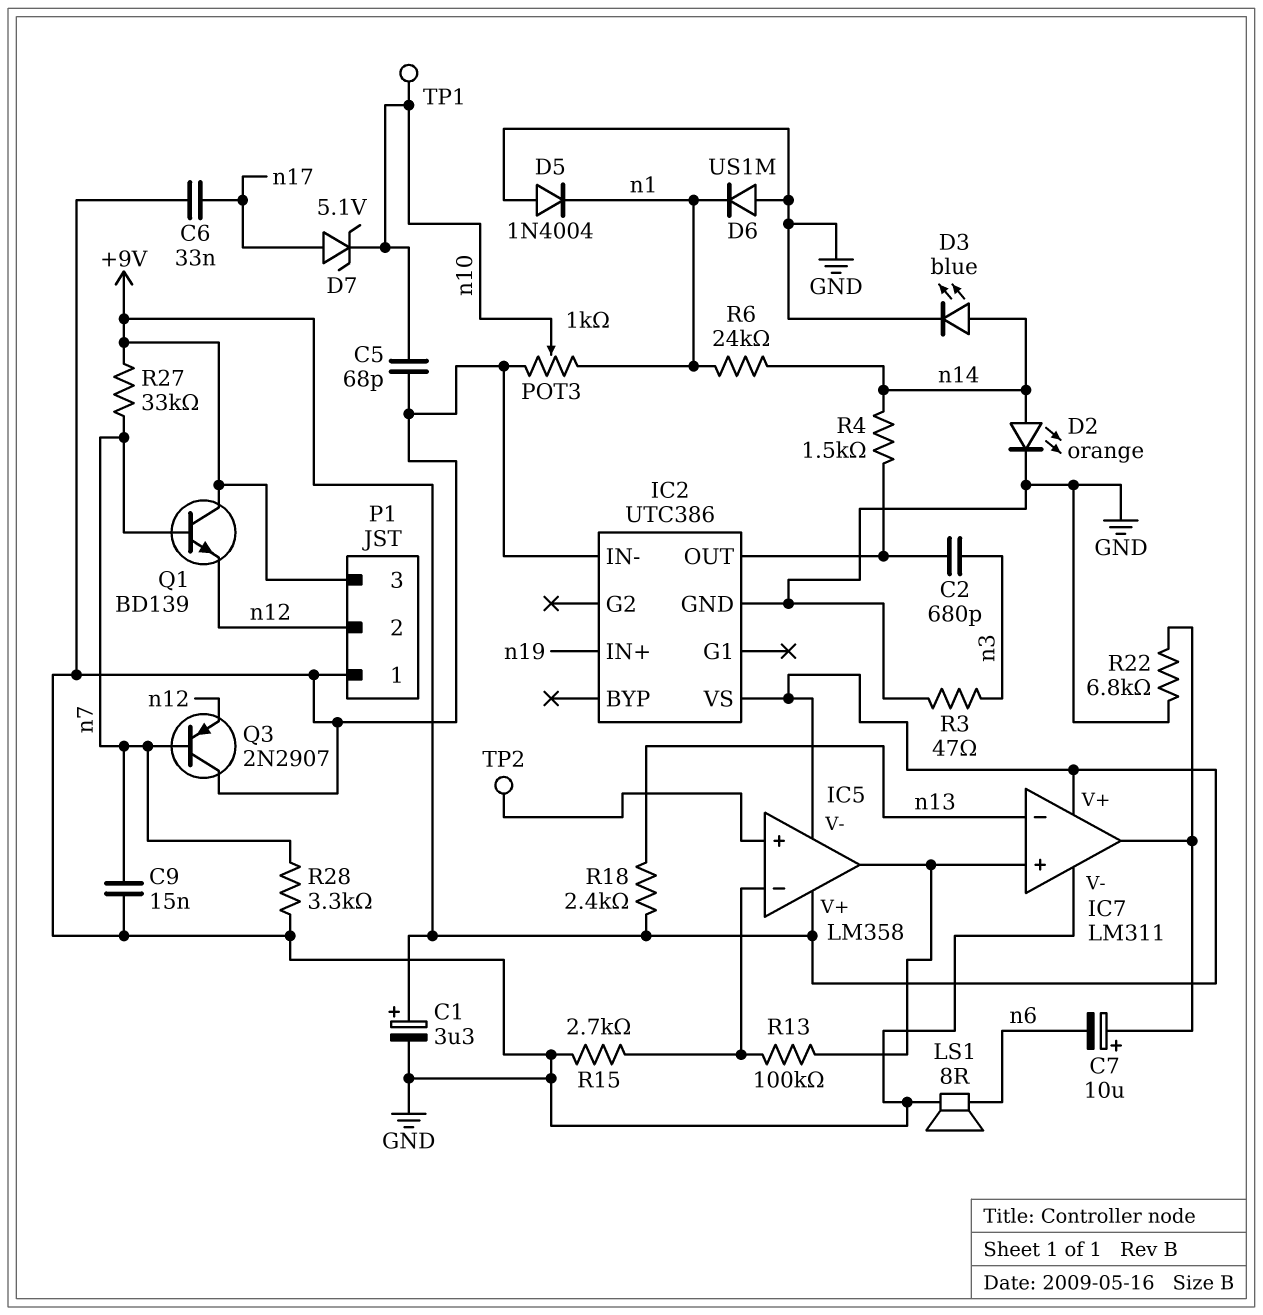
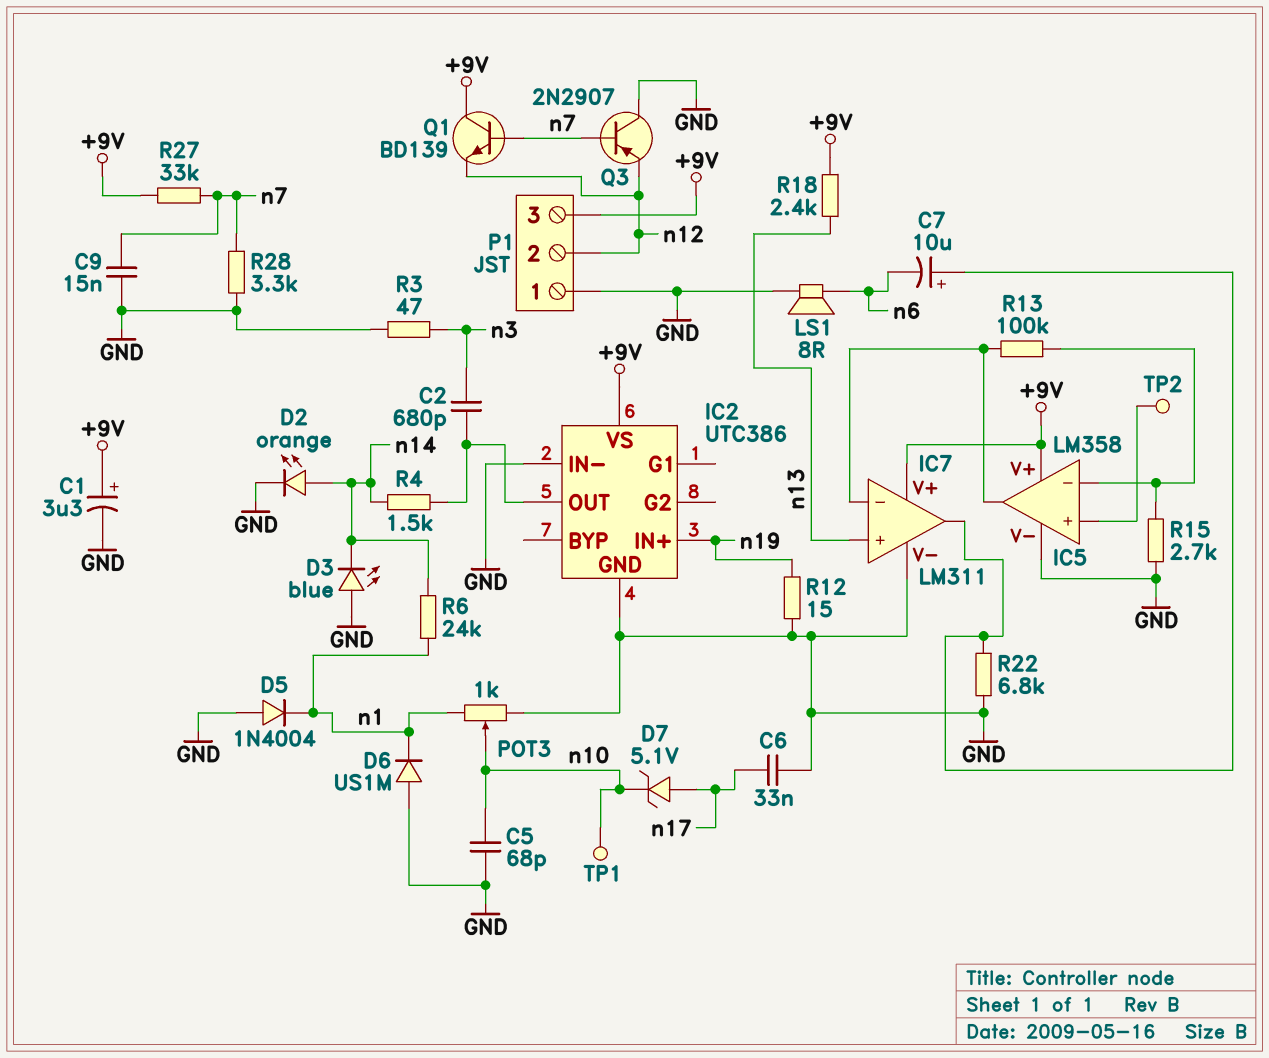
D3: LED blue (A n14, K GND) -> LED blue (A GND, K n14)
IC5 pin V-: +9V -> GND
IC7 pin in+: IC5/out -> n13
IC7 pin in-: n13 -> IC5/out
R12: none -> 15 (GND, n19)

